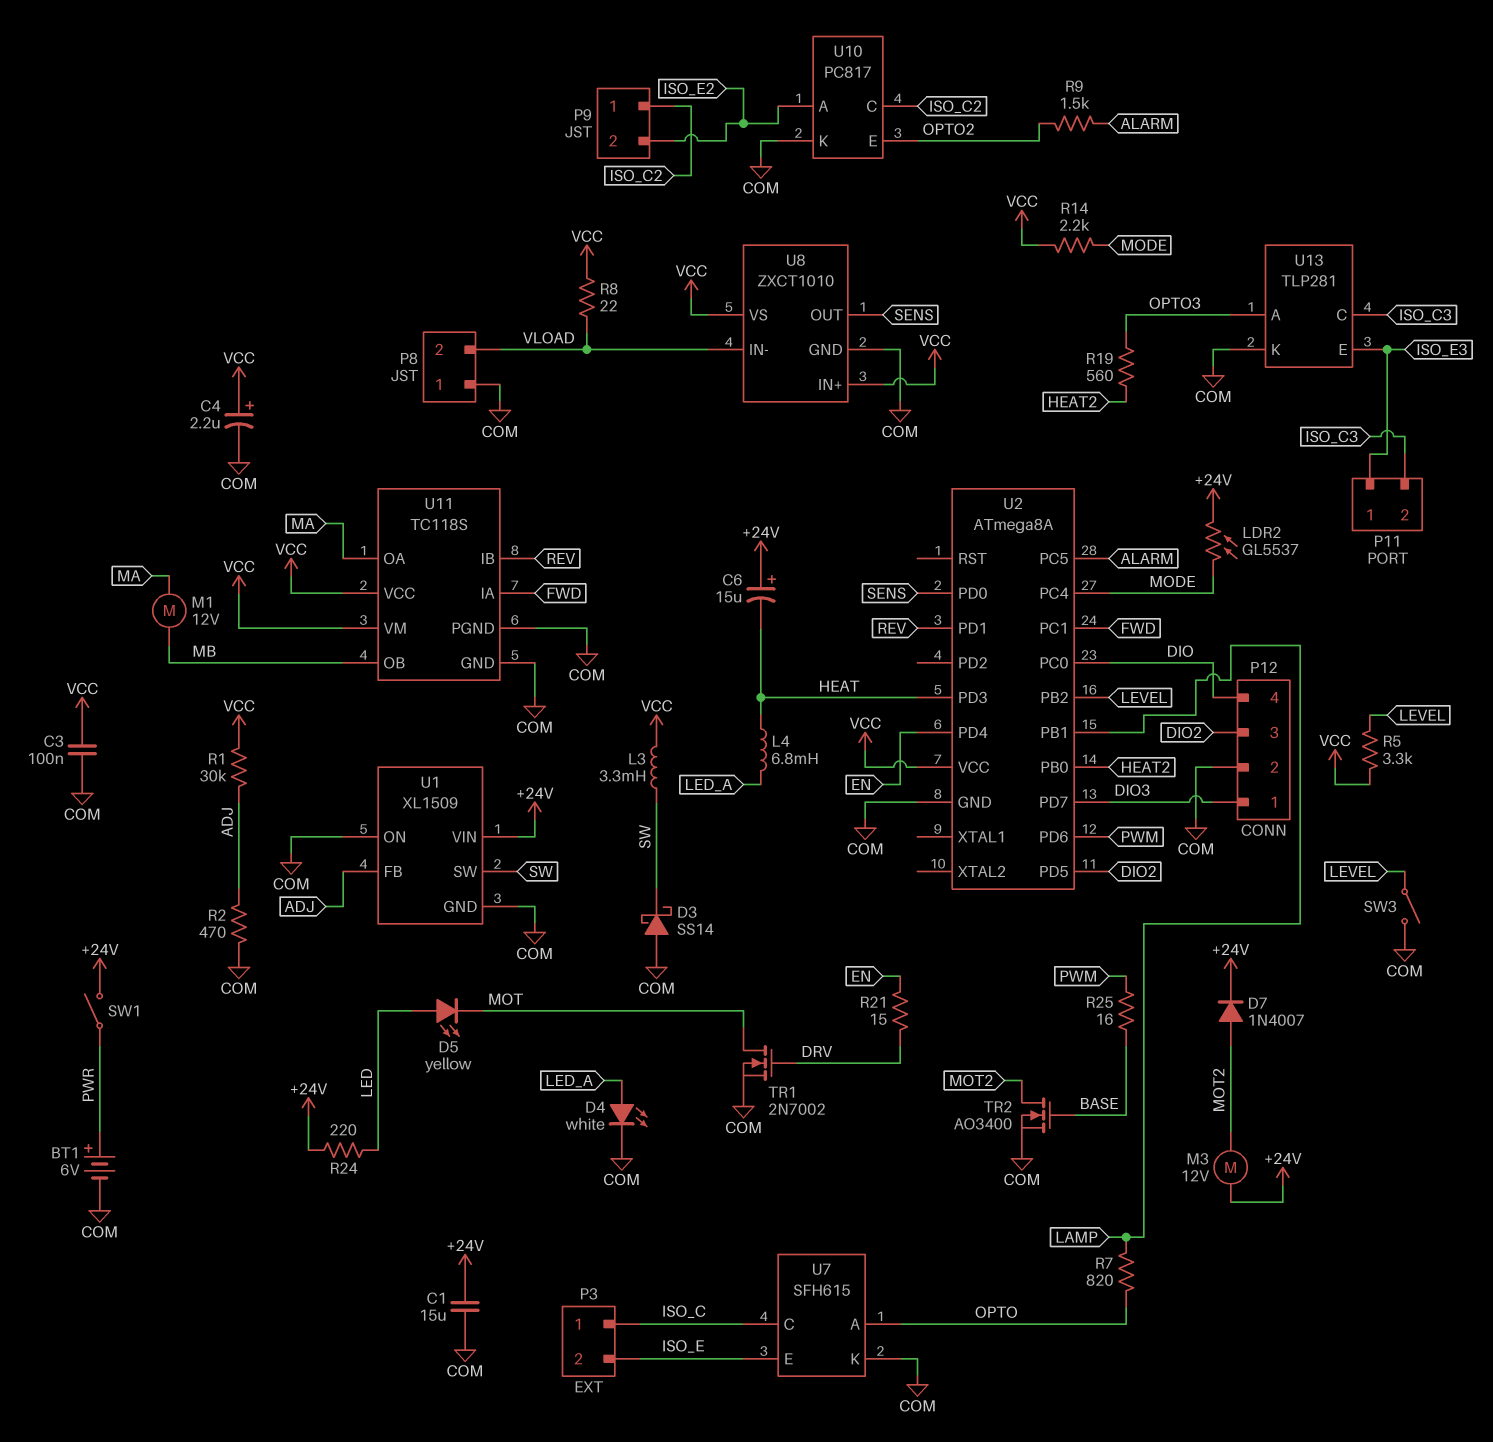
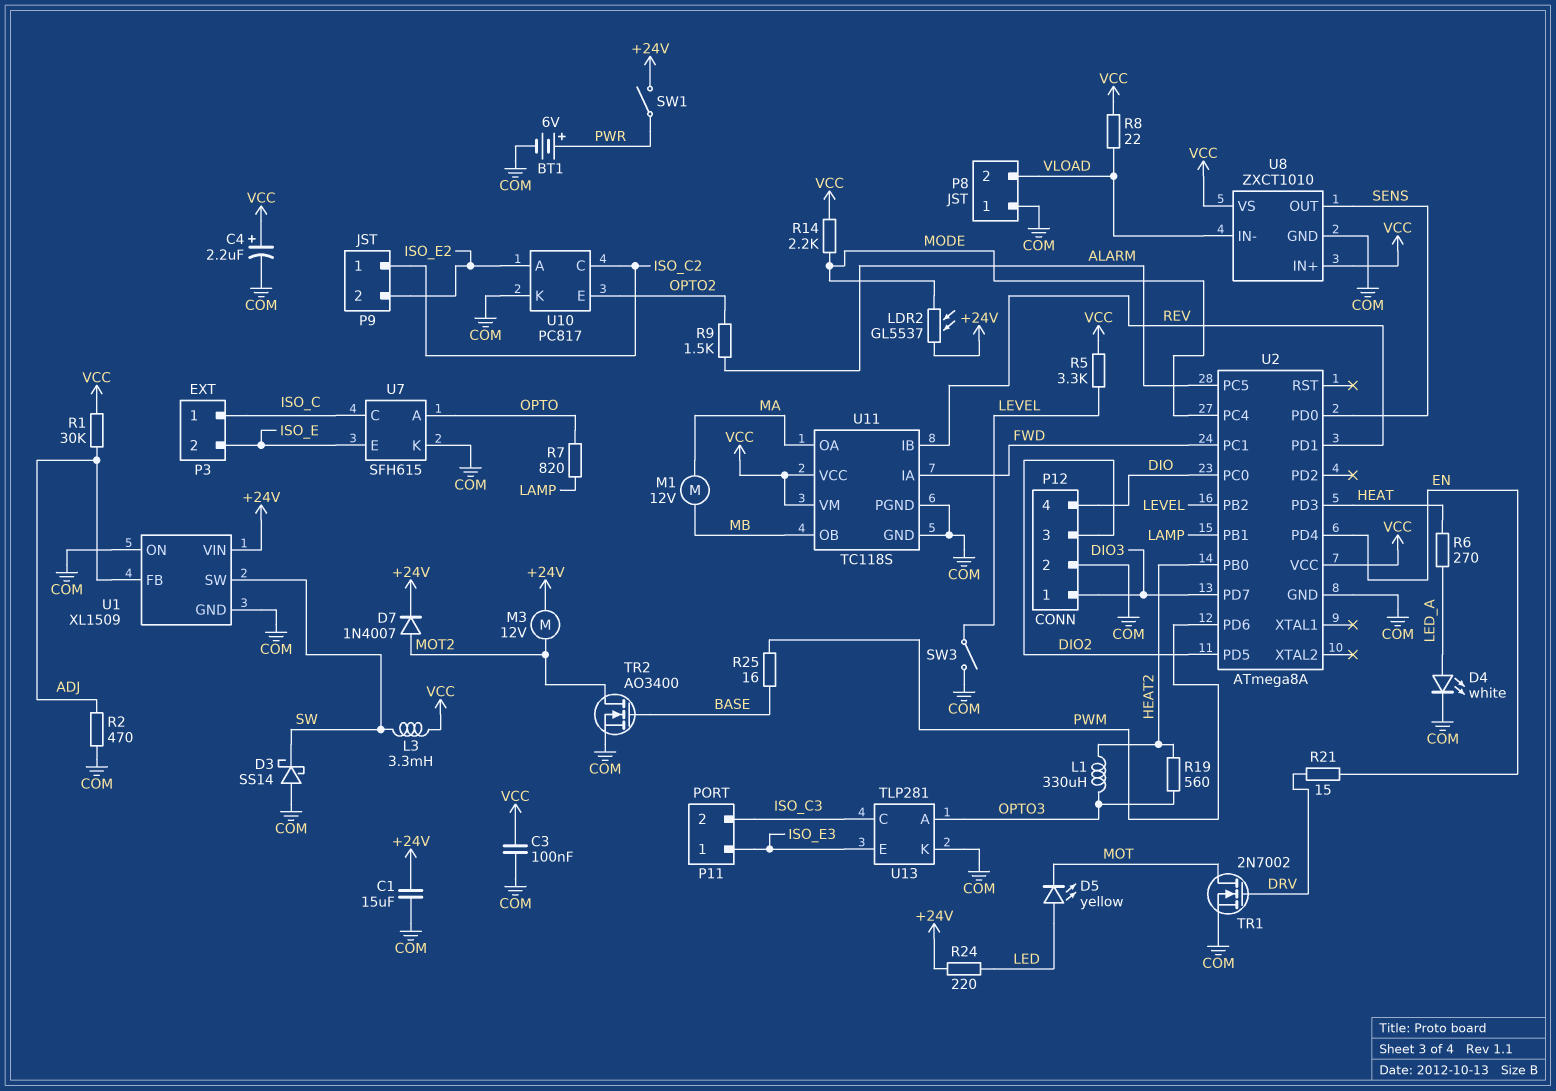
C6: 15uF (plus +24V, minus HEAT) -> none
L1: none -> 330uH (HEAT2, OPTO3)
L4: 6.8mH (HEAT, LED_A) -> none
R6: none -> 270 (HEAT, LED_A)

